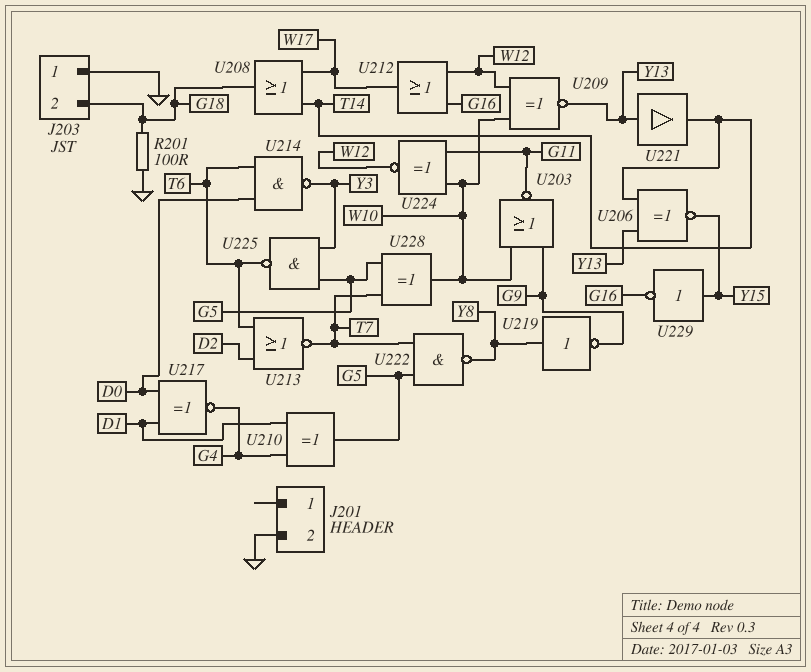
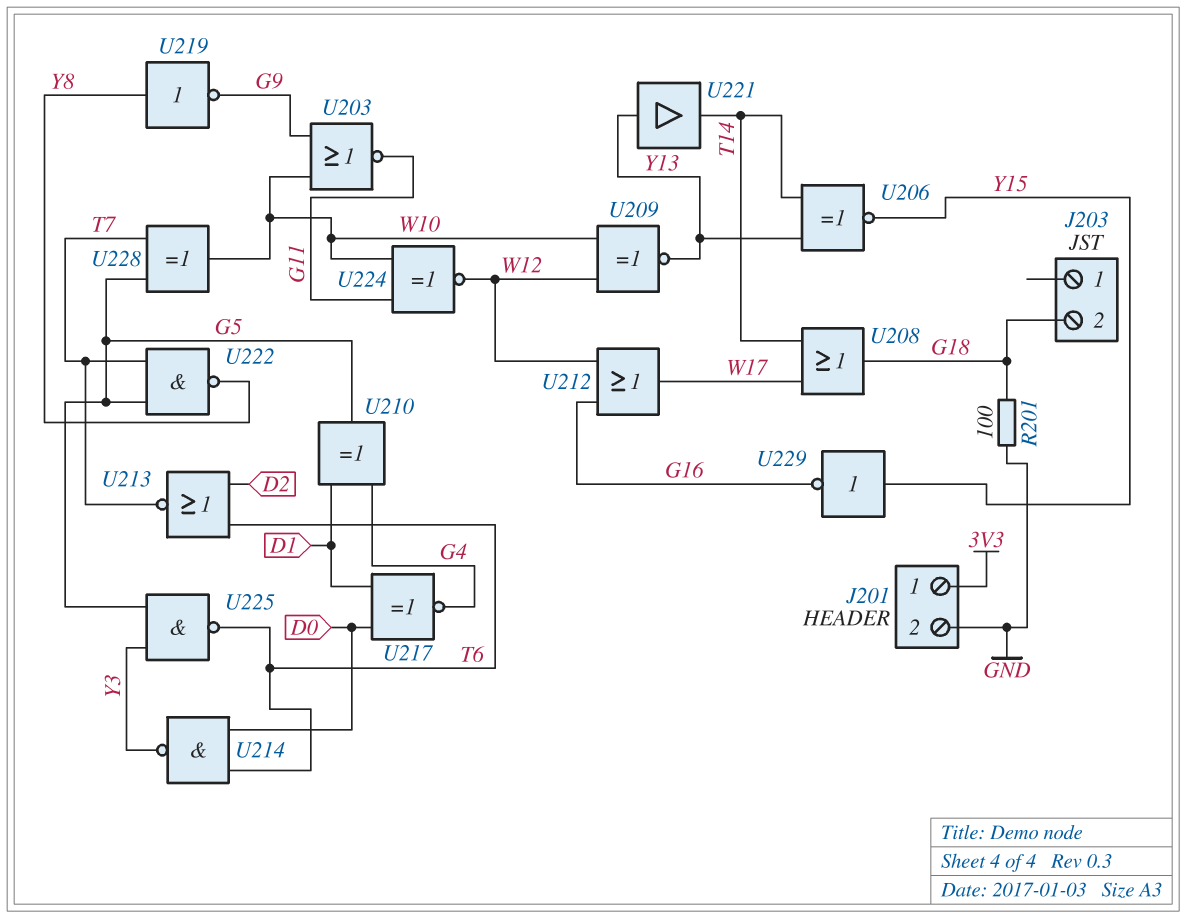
J201 pin 1: none -> 3V3
J203 pin 1: GND -> none

